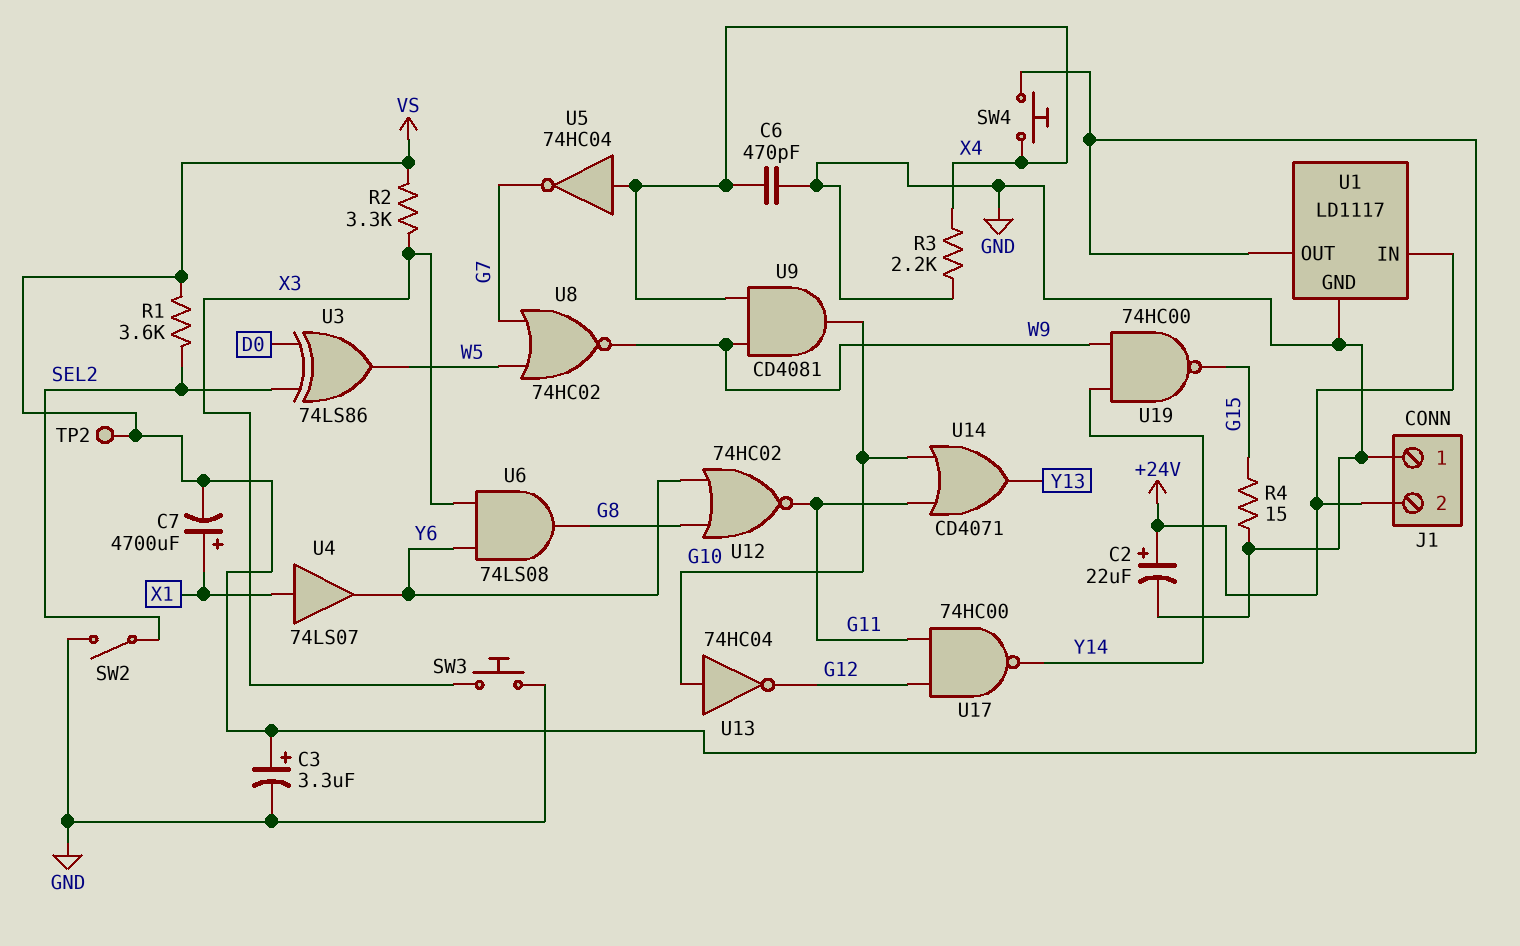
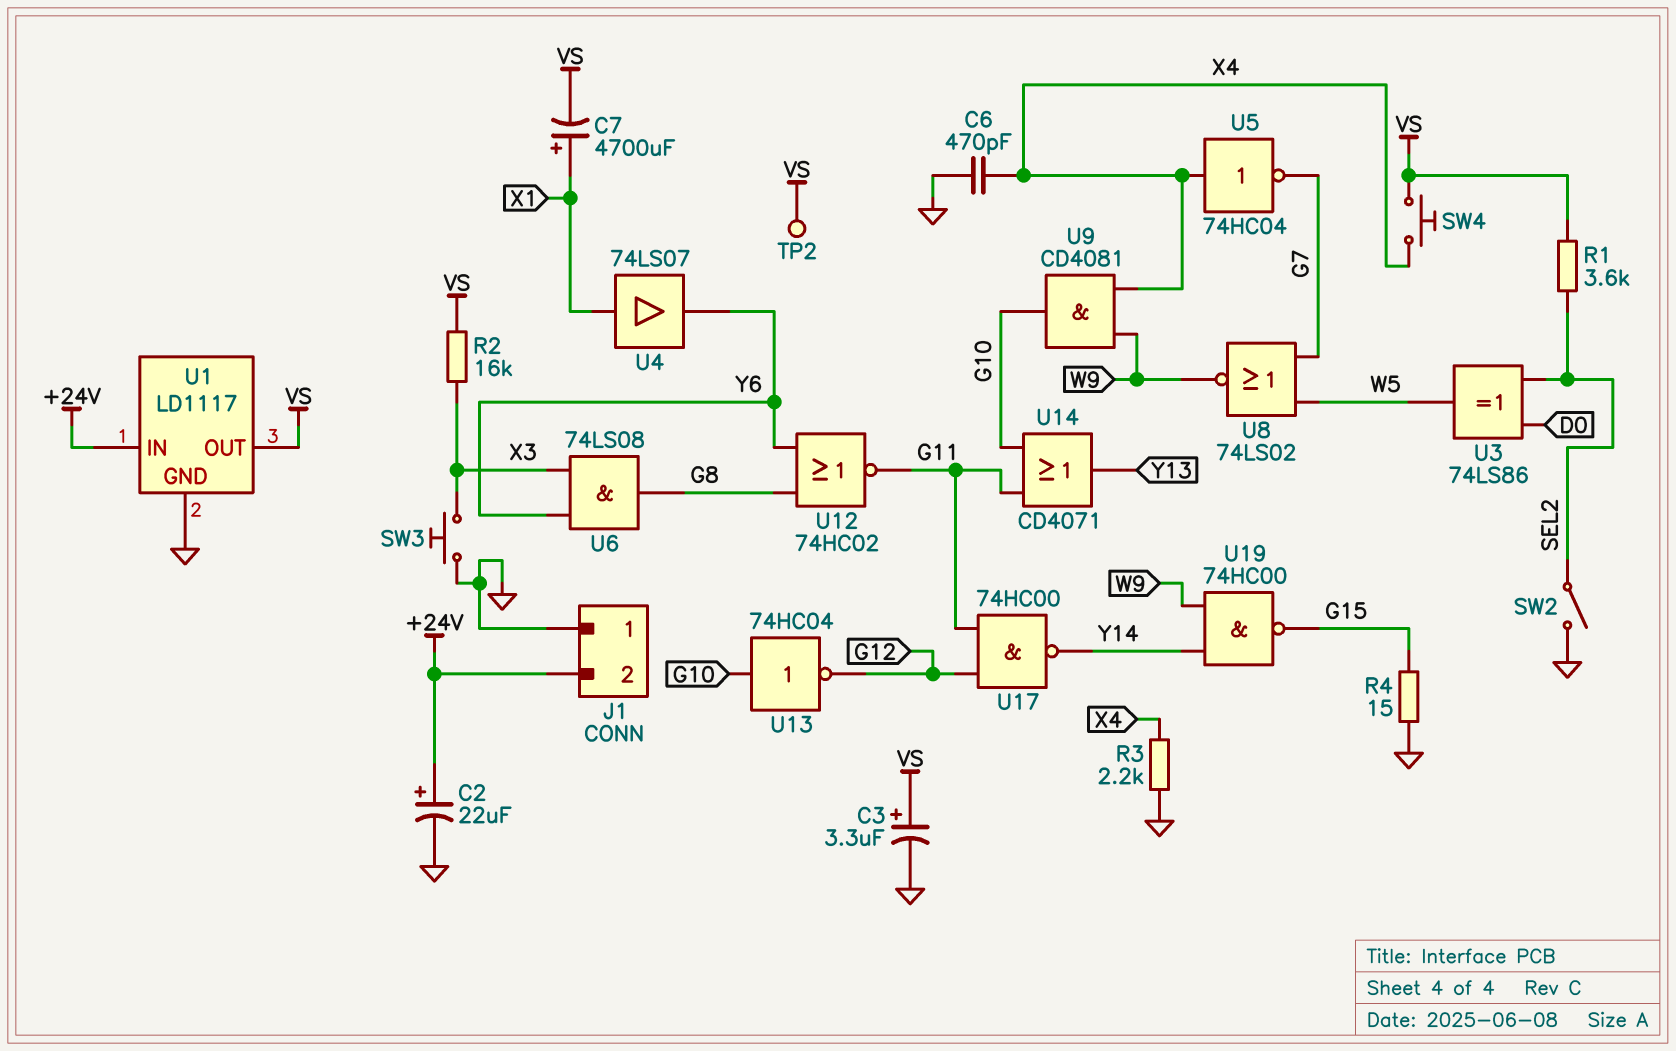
R2: 3.3k (VS, X3) -> 16k (VS, X3)
U8: NOR 74HC02 (in G7, in W5, out W9) -> NOR 74LS02 (in G7, in W5, out W9)

